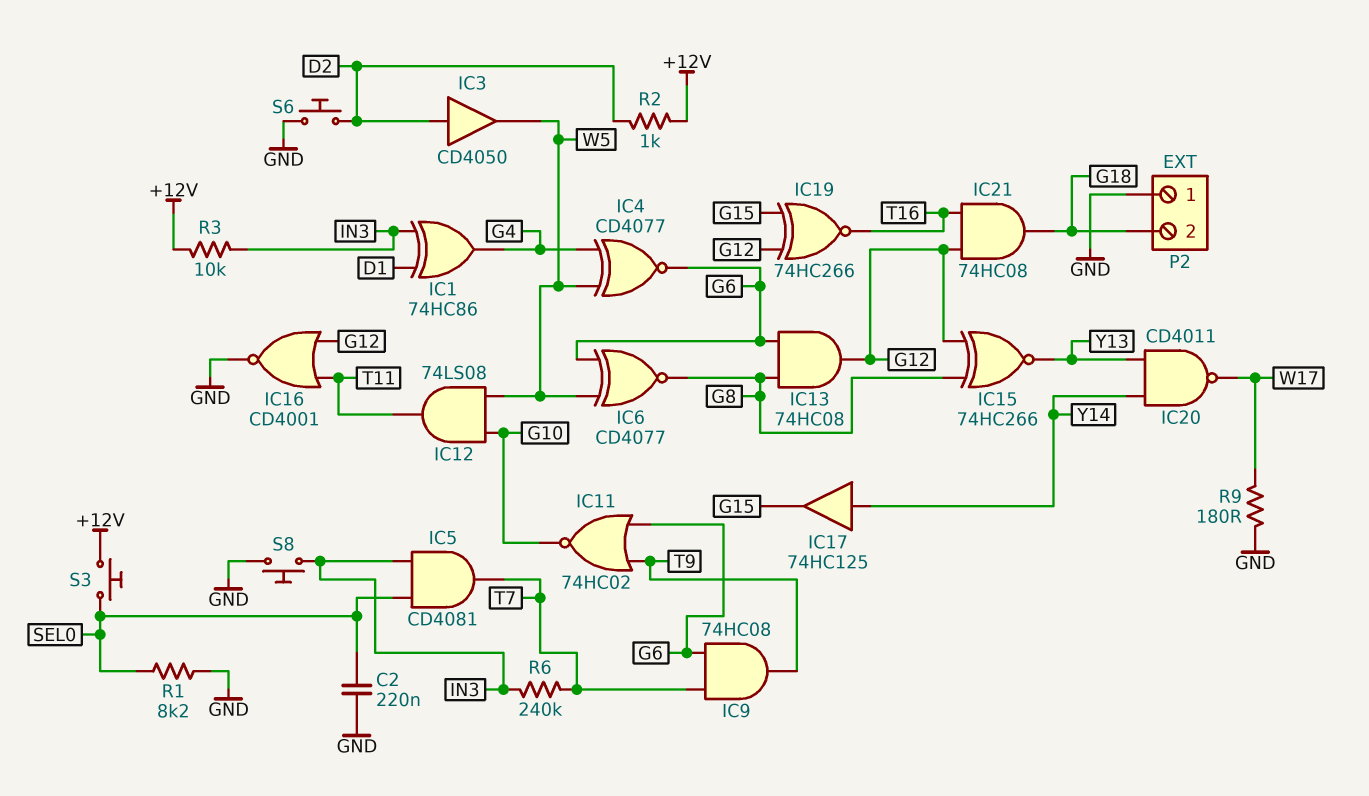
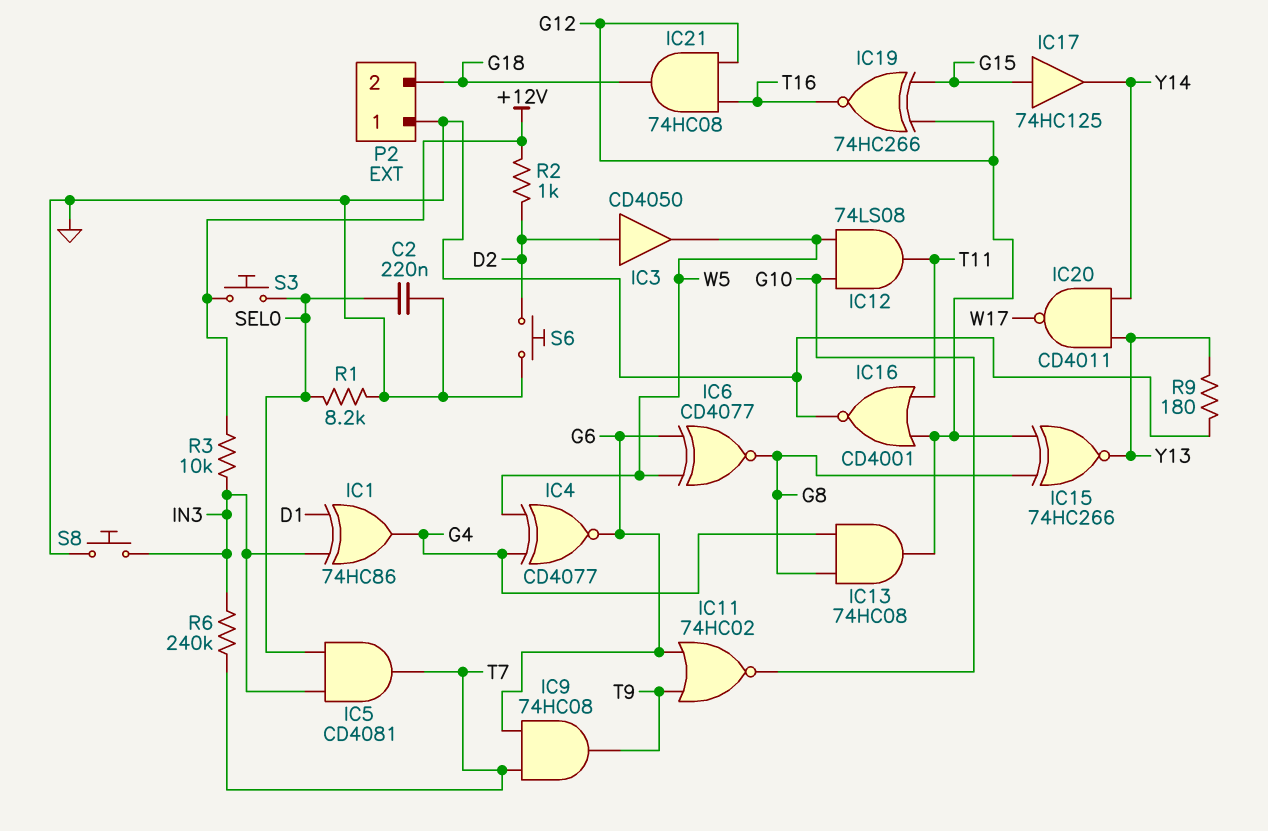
IC13: AND 74HC08 (in G6, in G8, out G12) -> AND 74HC08 (in G4, in G8, out G12)
IC17: buffer 74HC125 (in Y14, out G15) -> buffer 74HC125 (in G15, out Y14)
R9: 180 (GND, W17) -> 180 (GND, Y13)

